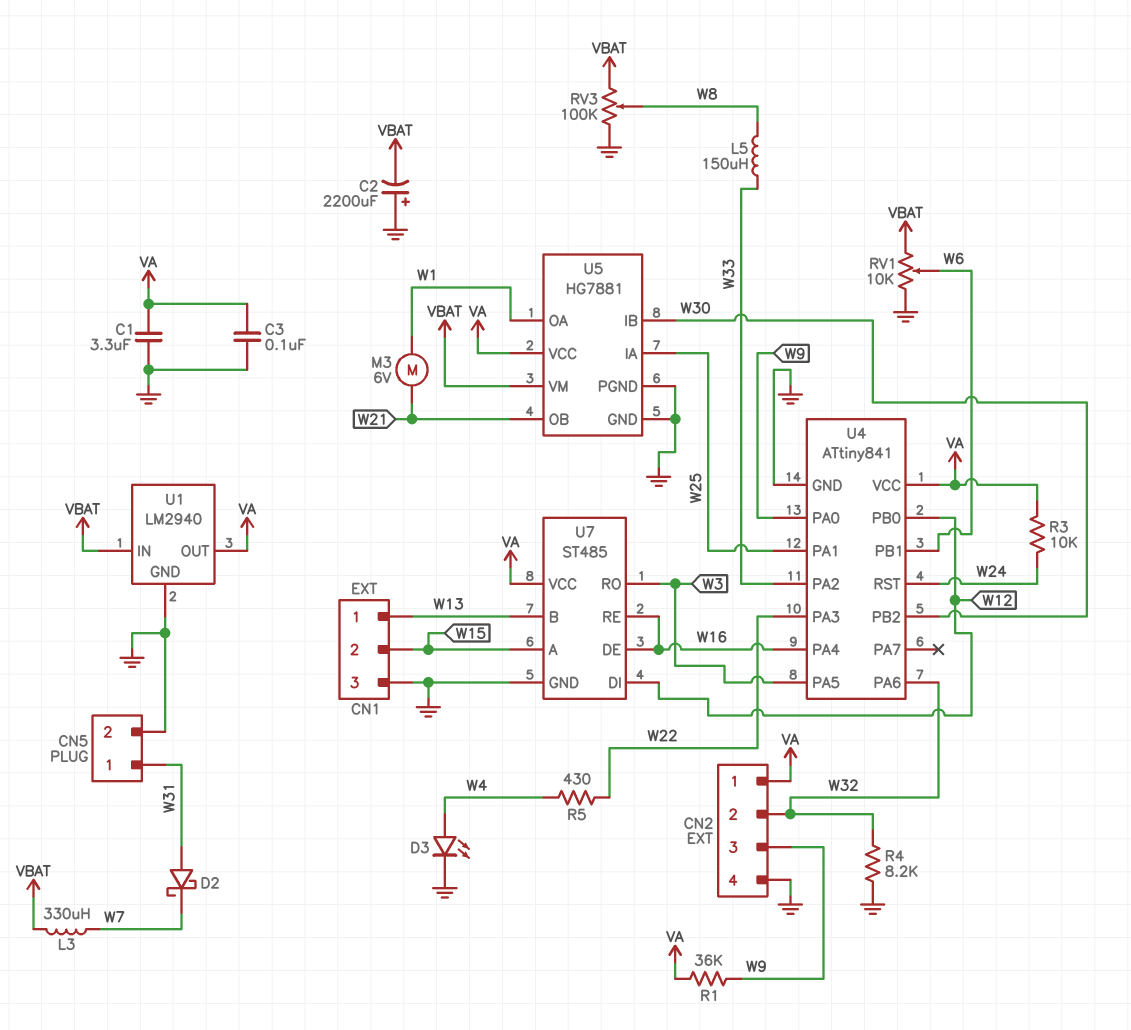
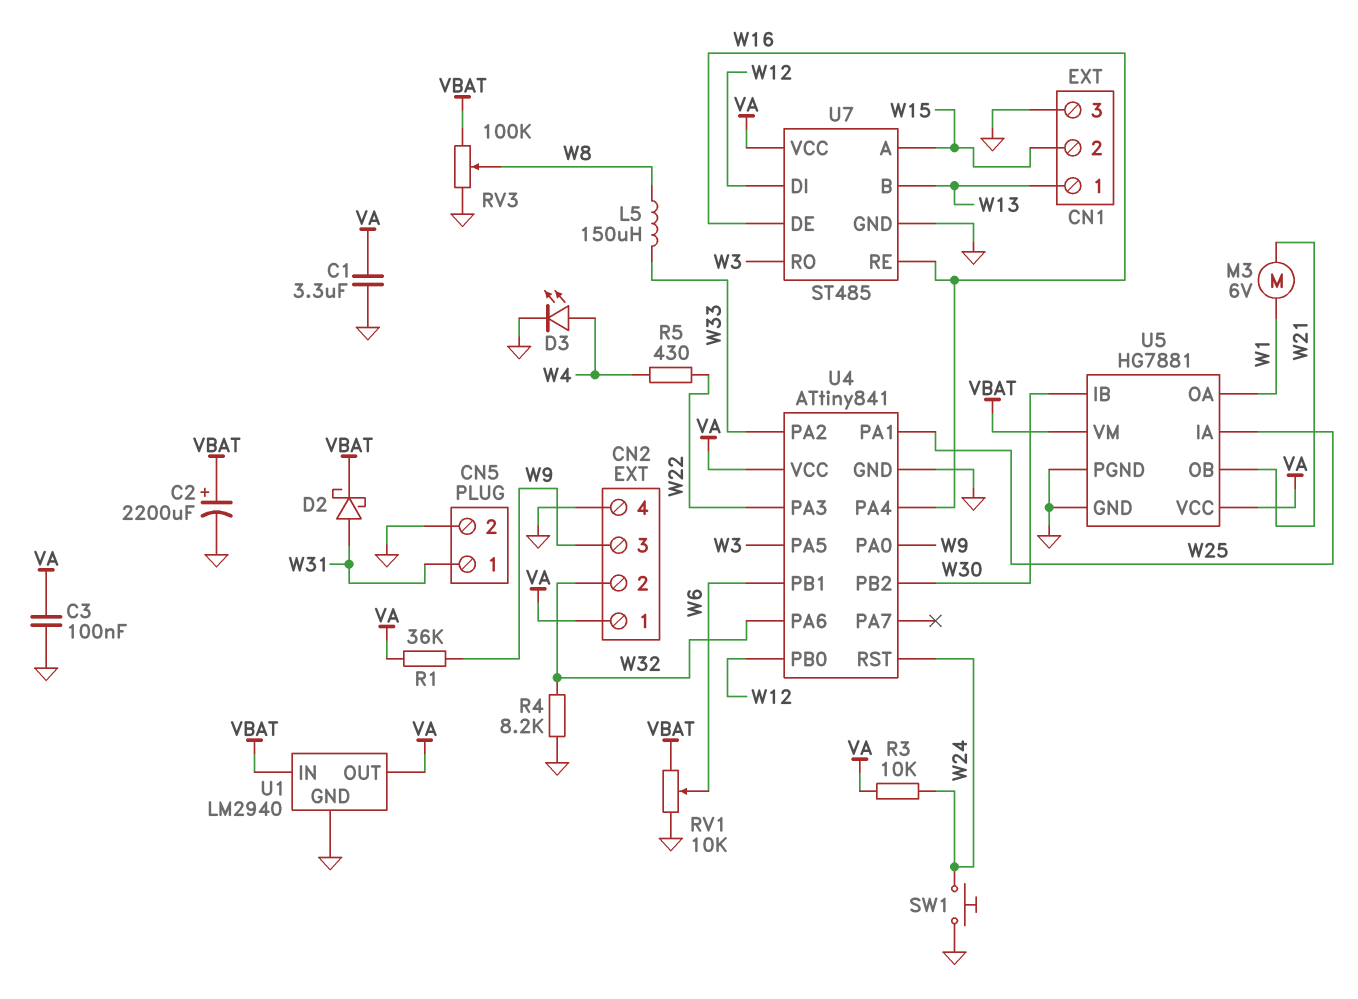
C2: 2200uF (plus GND, minus VBAT) -> 2200uF (plus VBAT, minus GND)
D2: schottky (A W31, K W7) -> schottky (A W31, K VBAT)
L3: 330uH (VBAT, W7) -> none
SW1: none -> button (GND, W24)

